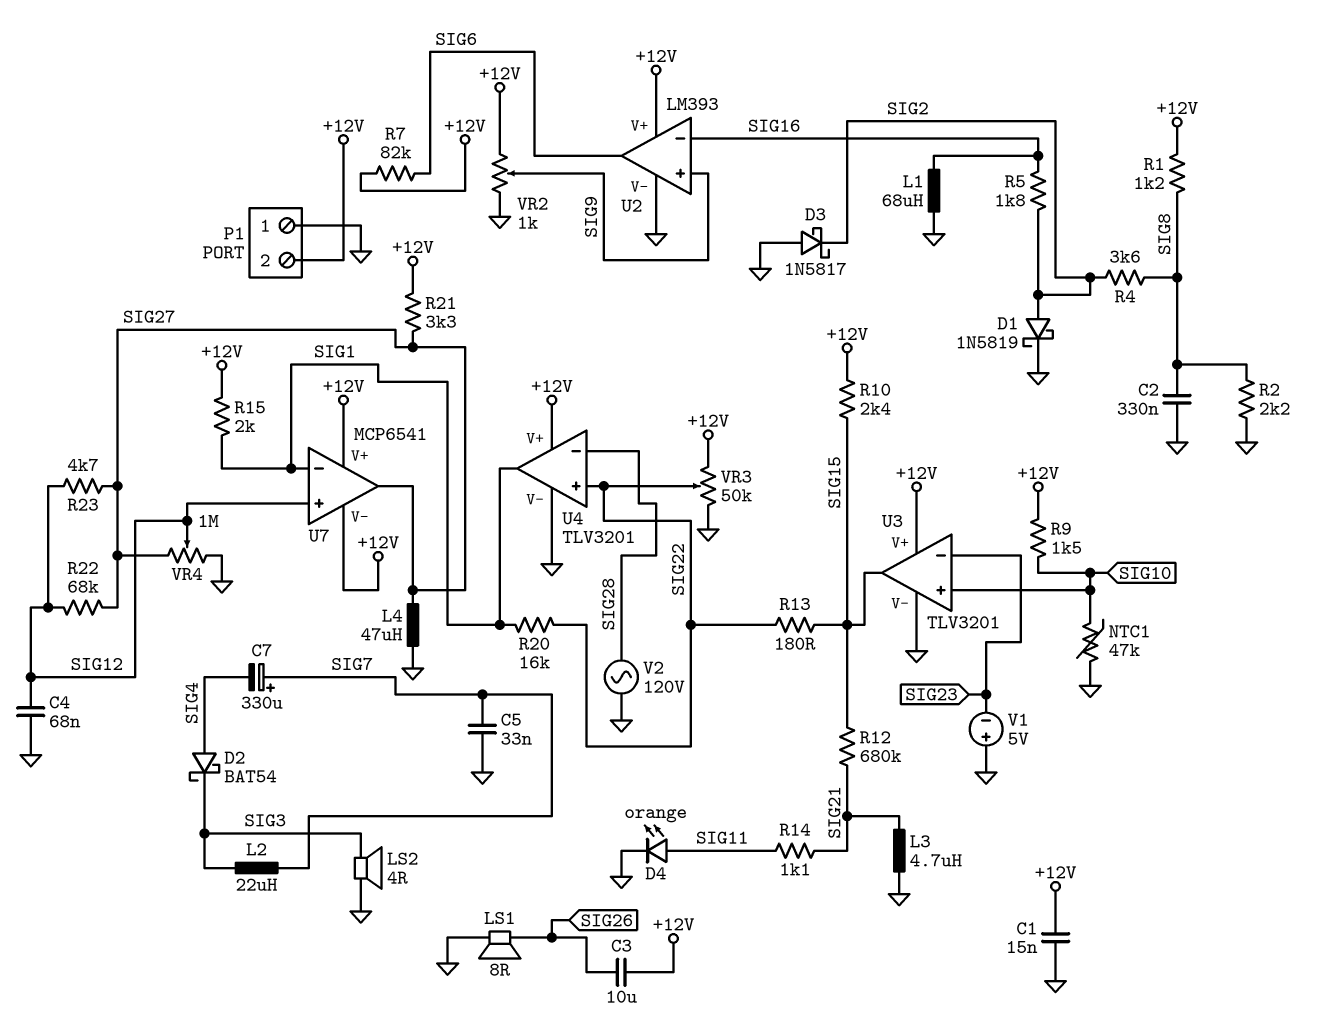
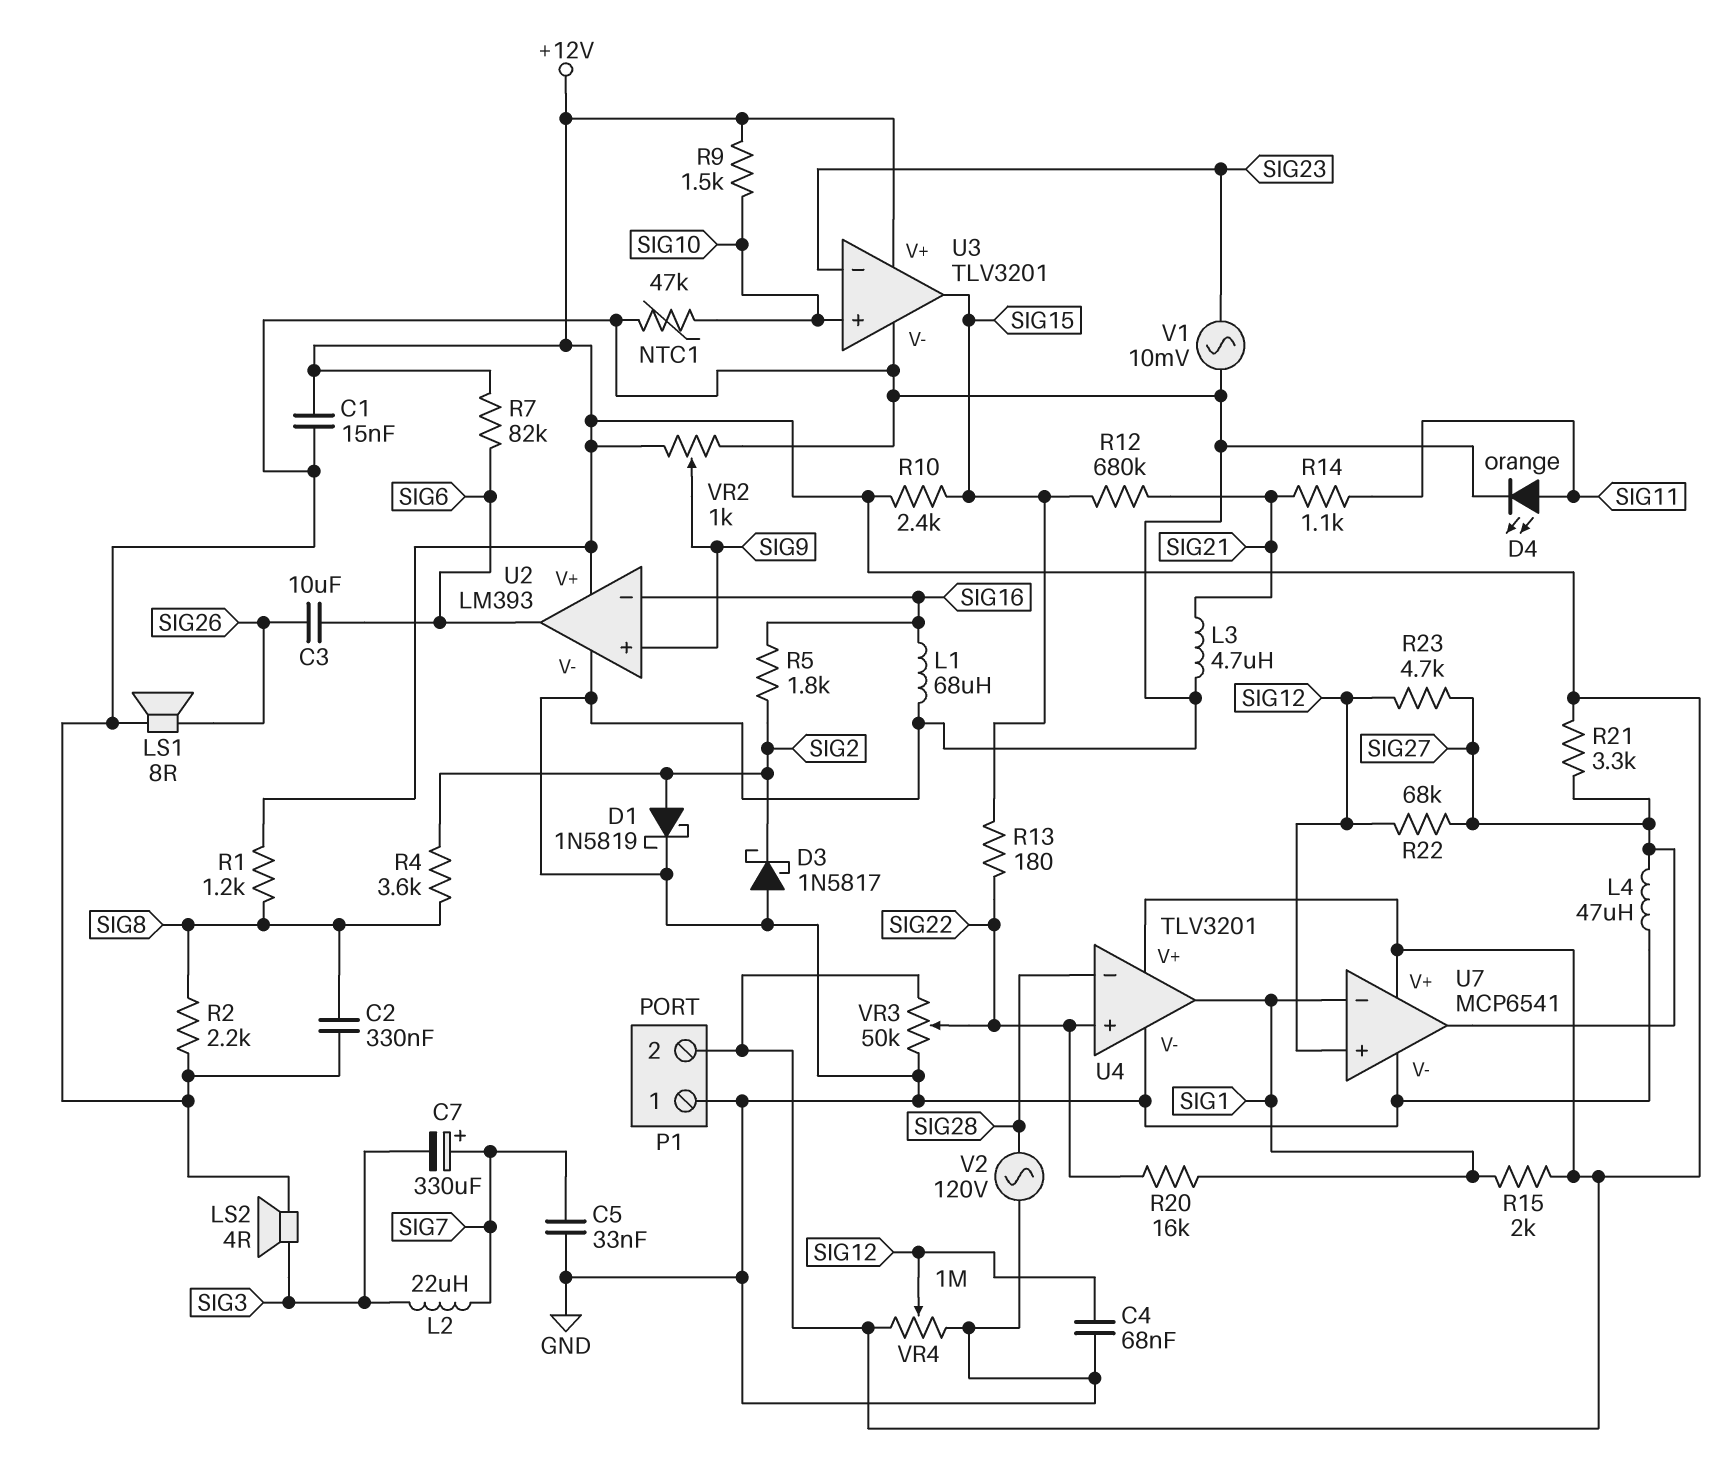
C3: 10uF (+12V, SIG26) -> 10uF (SIG6, SIG26)
C7: 330uF (plus SIG7, minus SIG4) -> 330uF (plus SIG7, minus SIG3)
D2: schottky BAT54 (A SIG4, K SIG3) -> none
U7 pin V-: +12V -> GND
V1: 5V (plus GND, minus SIG23) -> AC 10mV (GND, SIG23)
VR4: 1M (GND, SIG27, wiper SIG12) -> 1M (+12V, GND, wiper SIG12)

